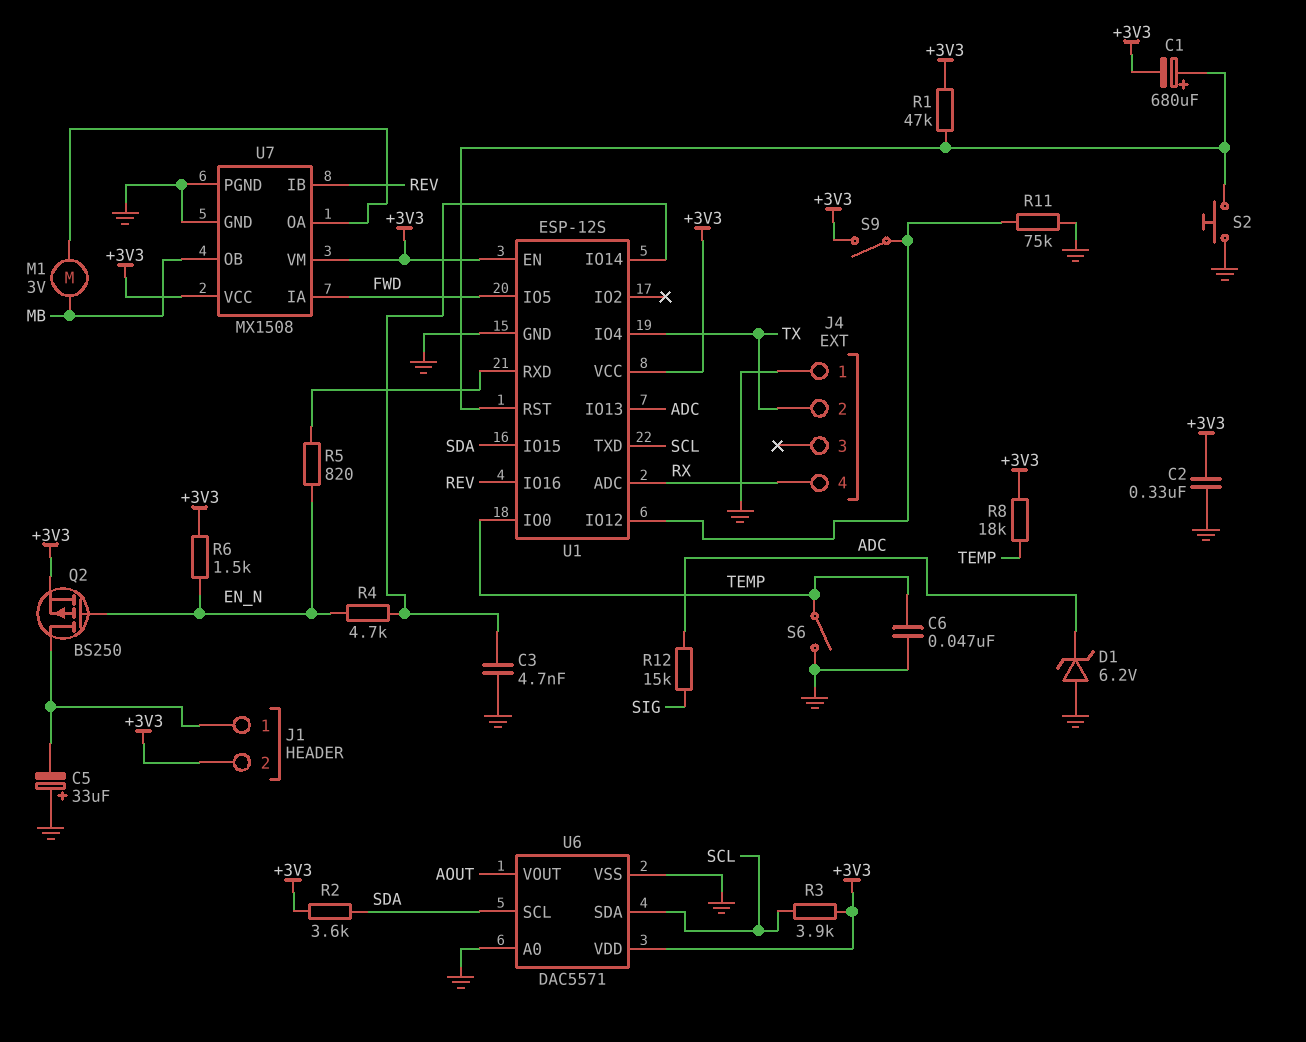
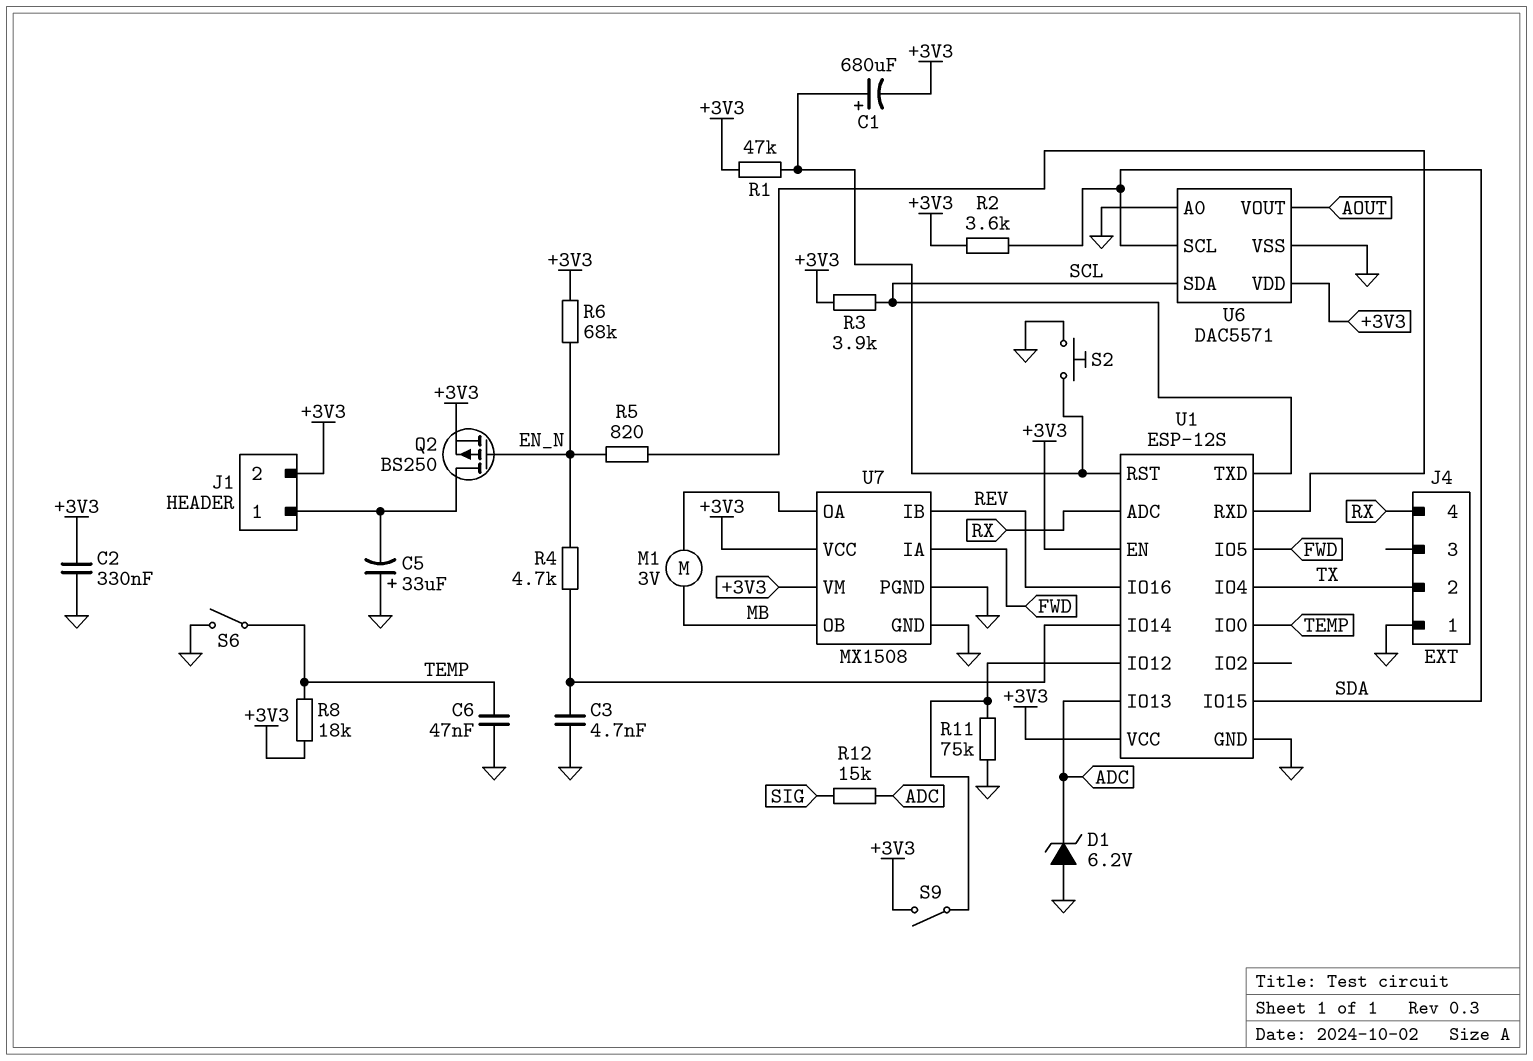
R6: 1.5k (+3V3, EN_N) -> 68k (+3V3, EN_N)

